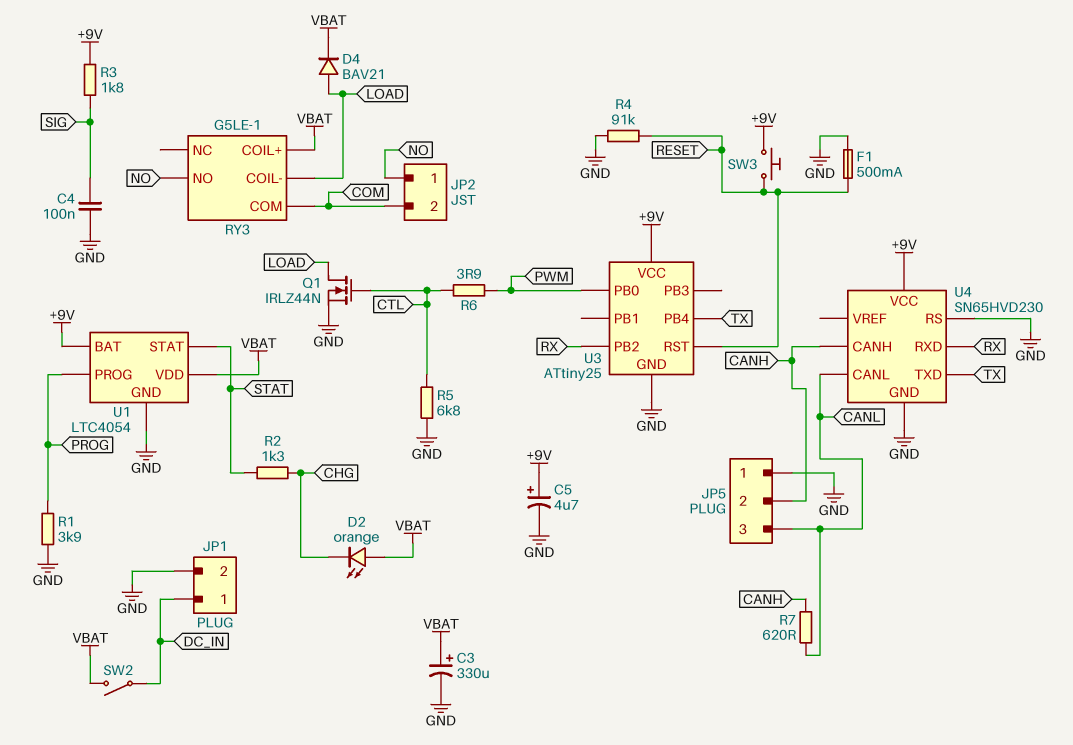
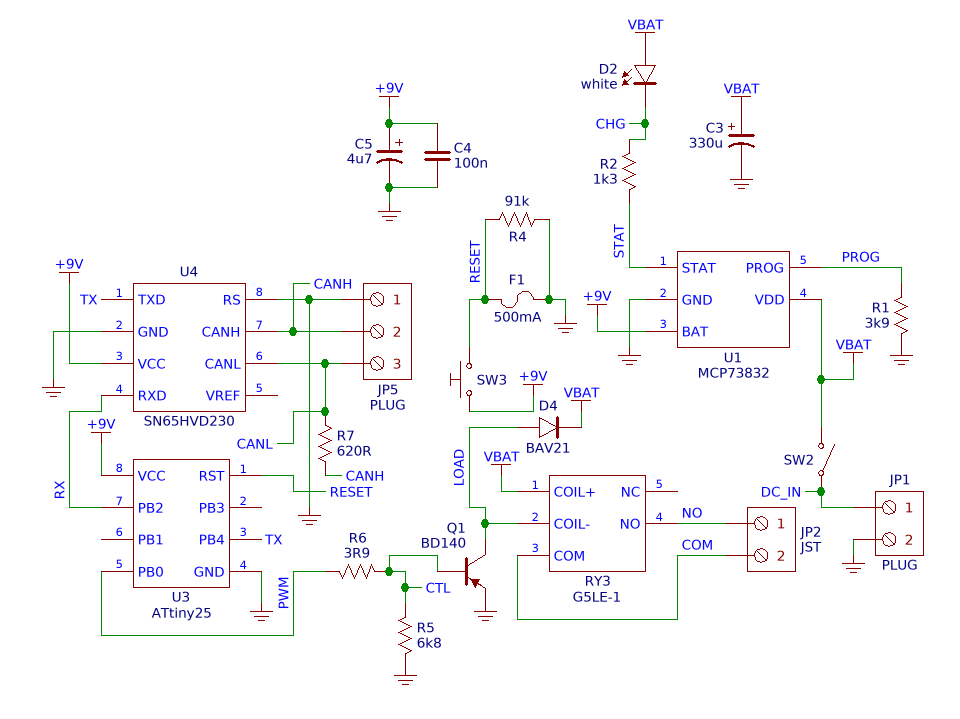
C4: 100nF (GND, SIG) -> 100nF (+9V, GND)
D2: LED orange (A VBAT, K CHG) -> LED white (A VBAT, K CHG)
Q1: NMOS IRLZ44N (G CTL, D LOAD, S GND) -> PNP BD140 (B CTL, C LOAD, E GND)
R3: 1.8k (+9V, SIG) -> none
U1: LTC4054 -> MCP73832

